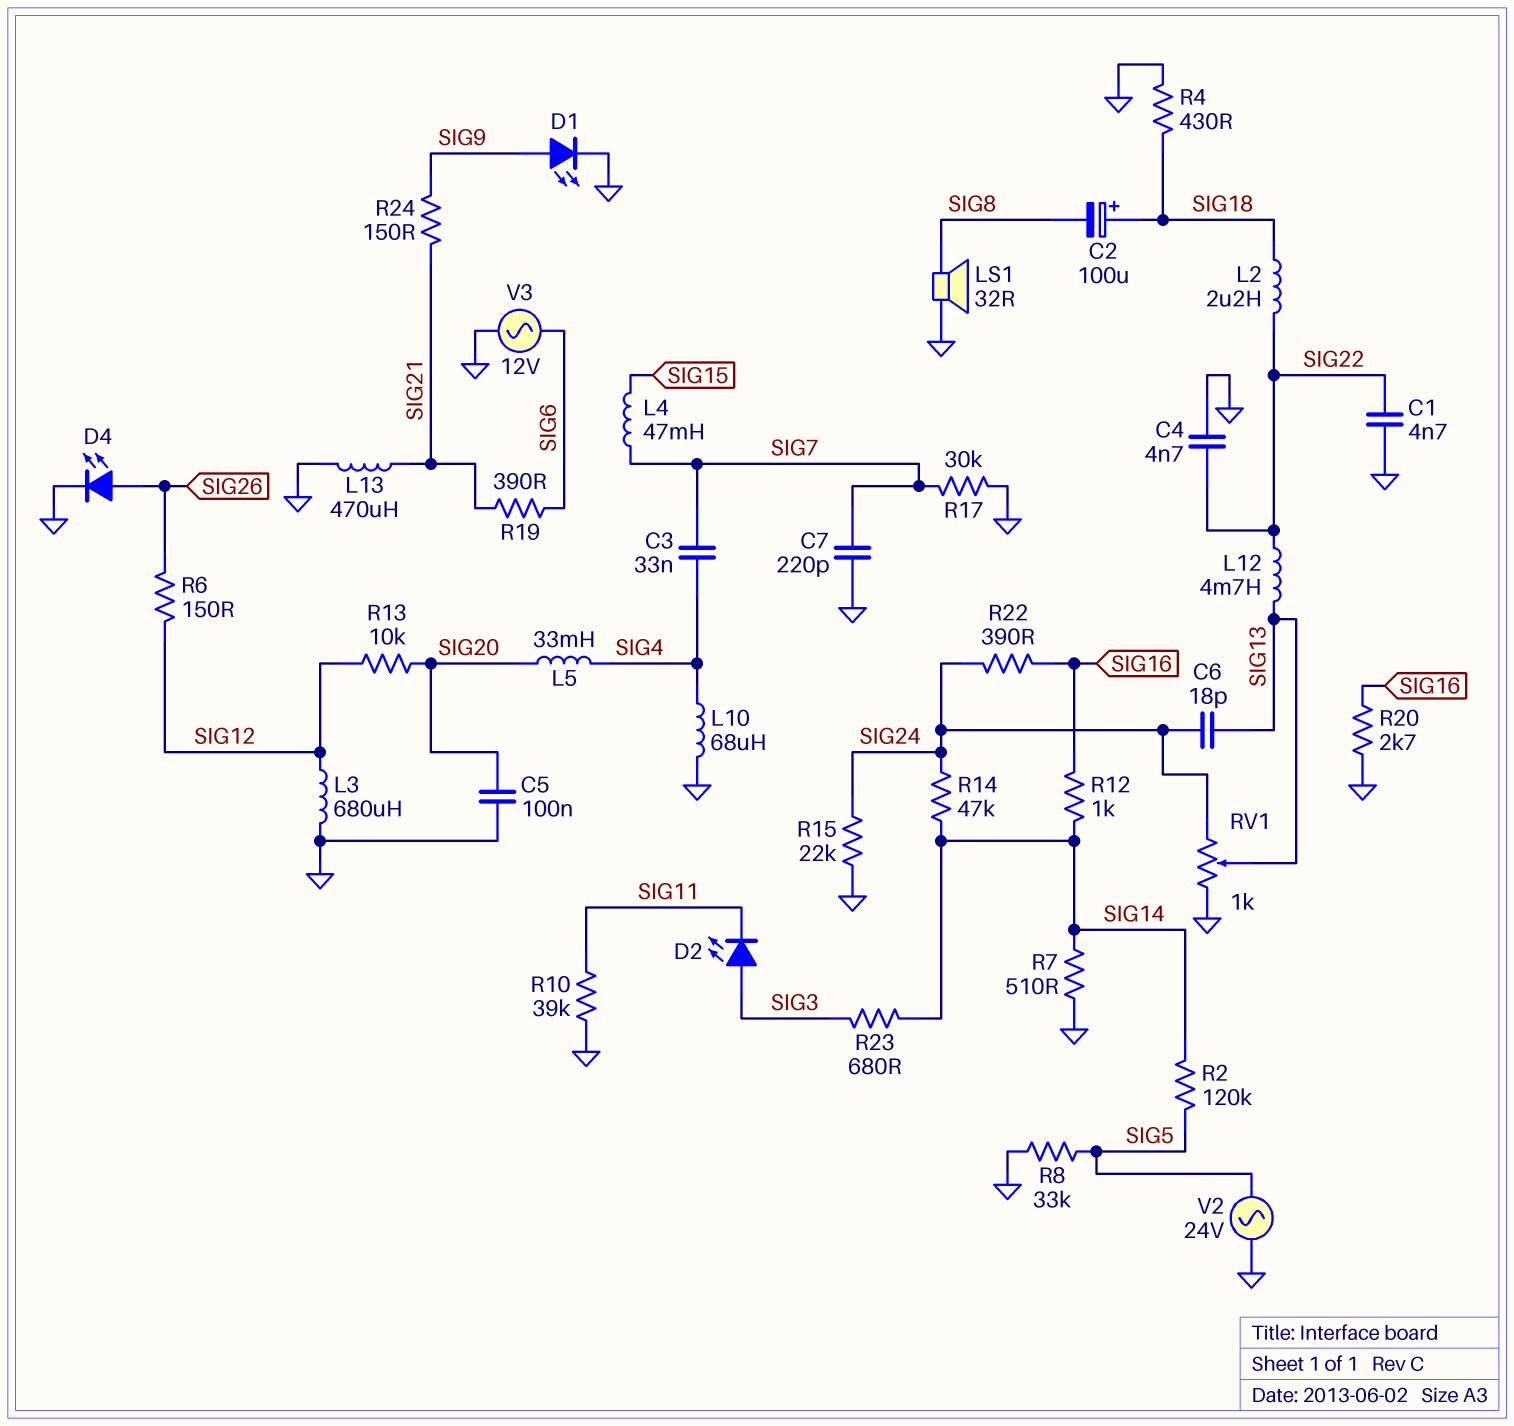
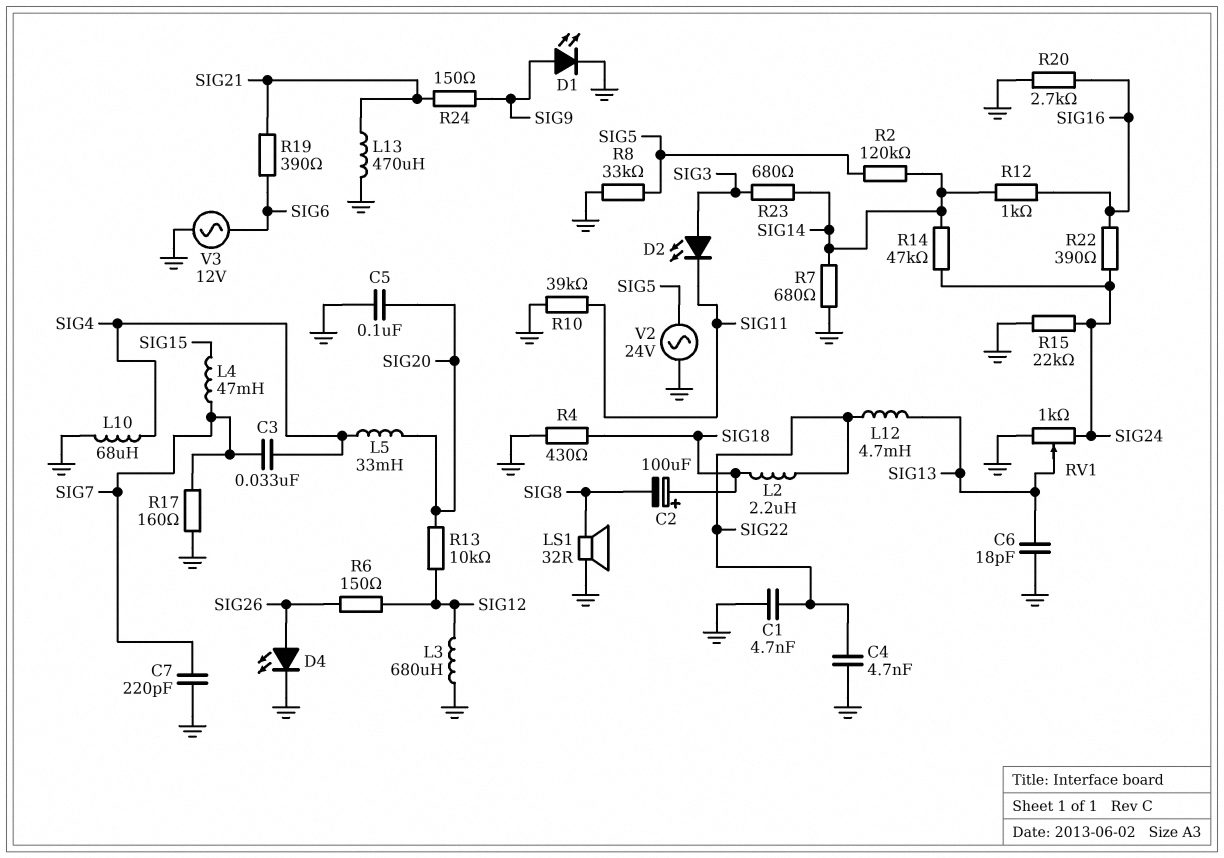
C6: 18pF (SIG13, SIG24) -> 18pF (GND, SIG13)
R7: 510 (GND, SIG14) -> 680 (GND, SIG14)
R17: 30k (GND, SIG7) -> 160 (GND, SIG7)

